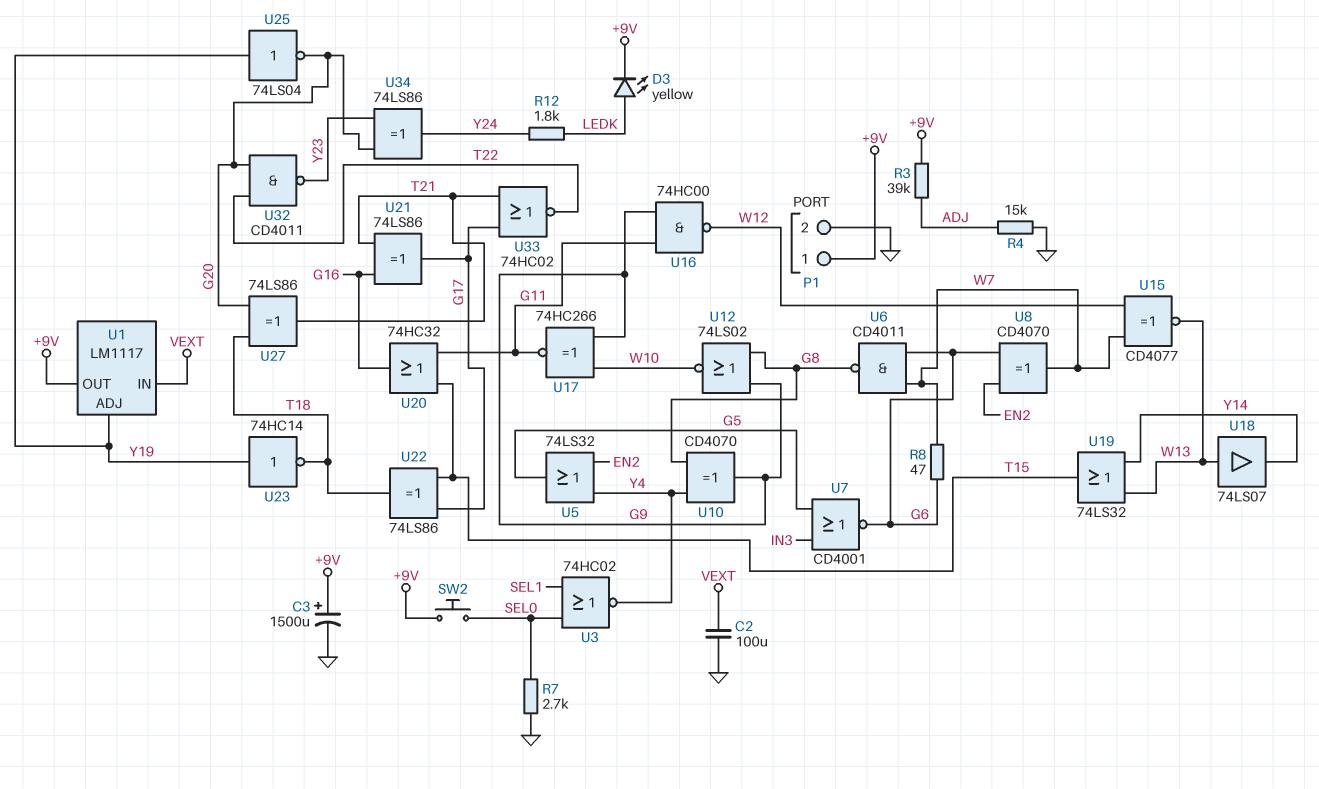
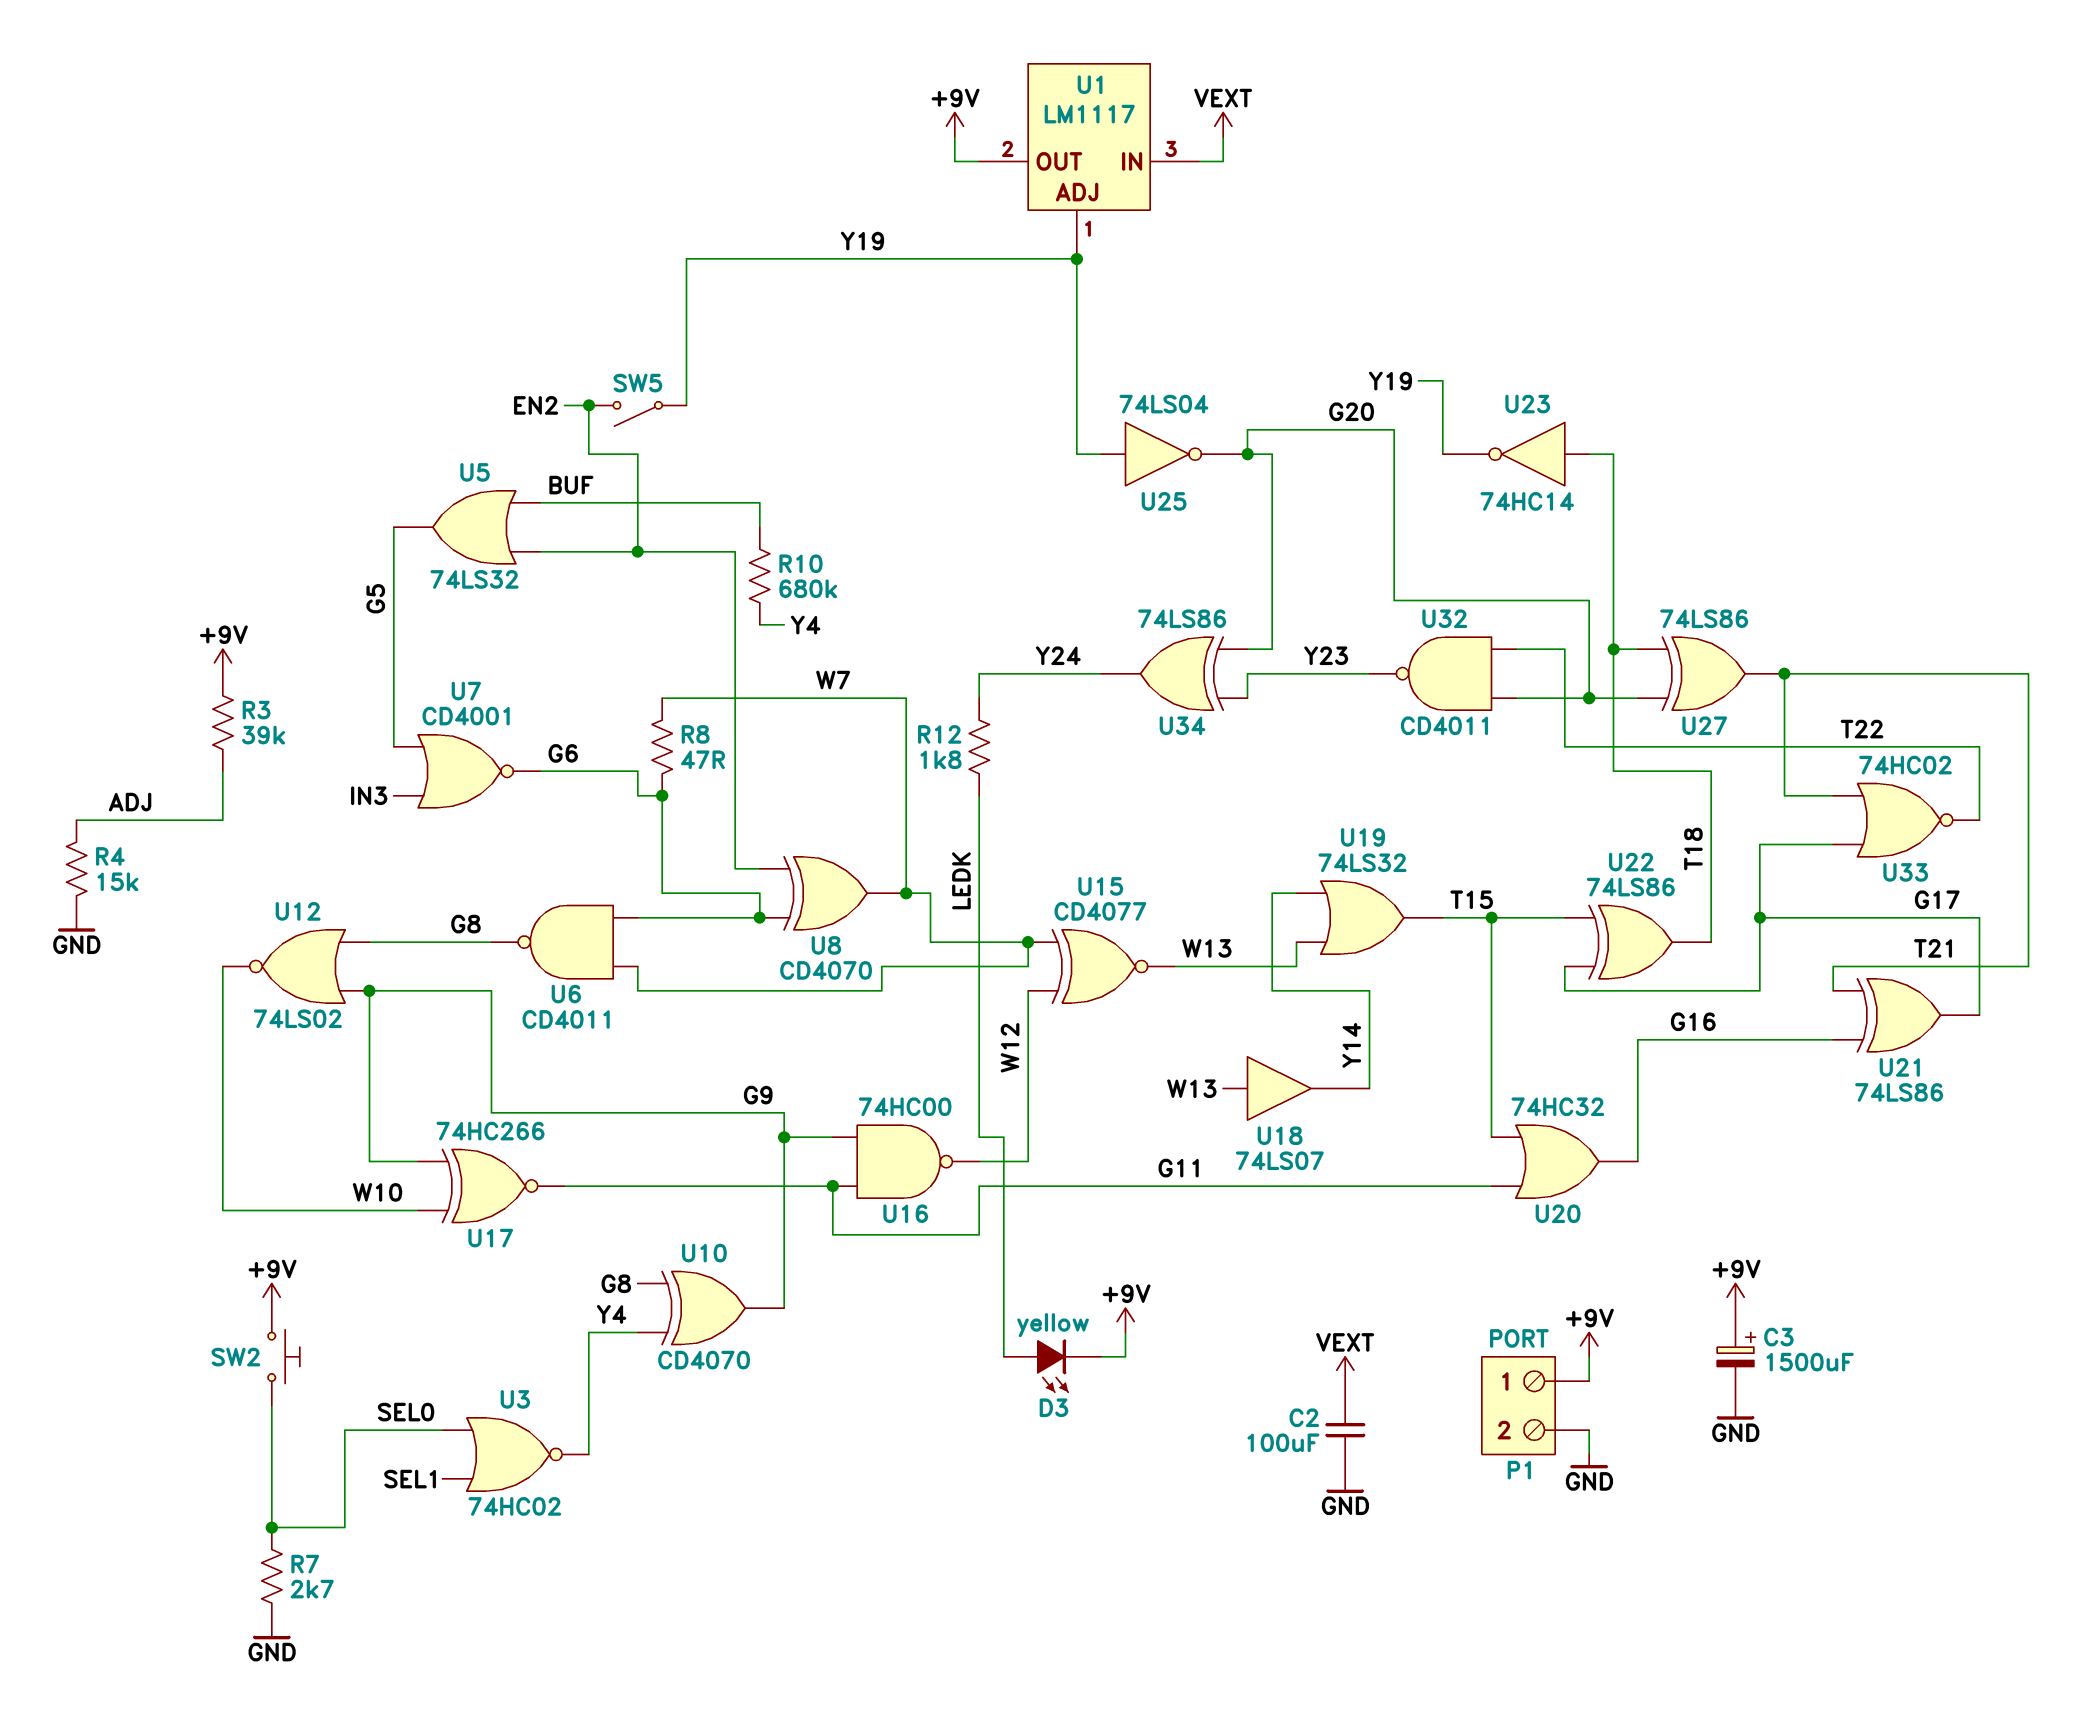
R10: none -> 680k (BUF, Y4)
SW5: none -> switch (EN2, Y19)
U5: OR 74LS32 (in EN2, in Y4, out G5) -> OR 74LS32 (in BUF, in EN2, out G5)
U23: NOT 74HC14 (in Y19, out T18) -> NOT 74HC14 (in T18, out Y19)

